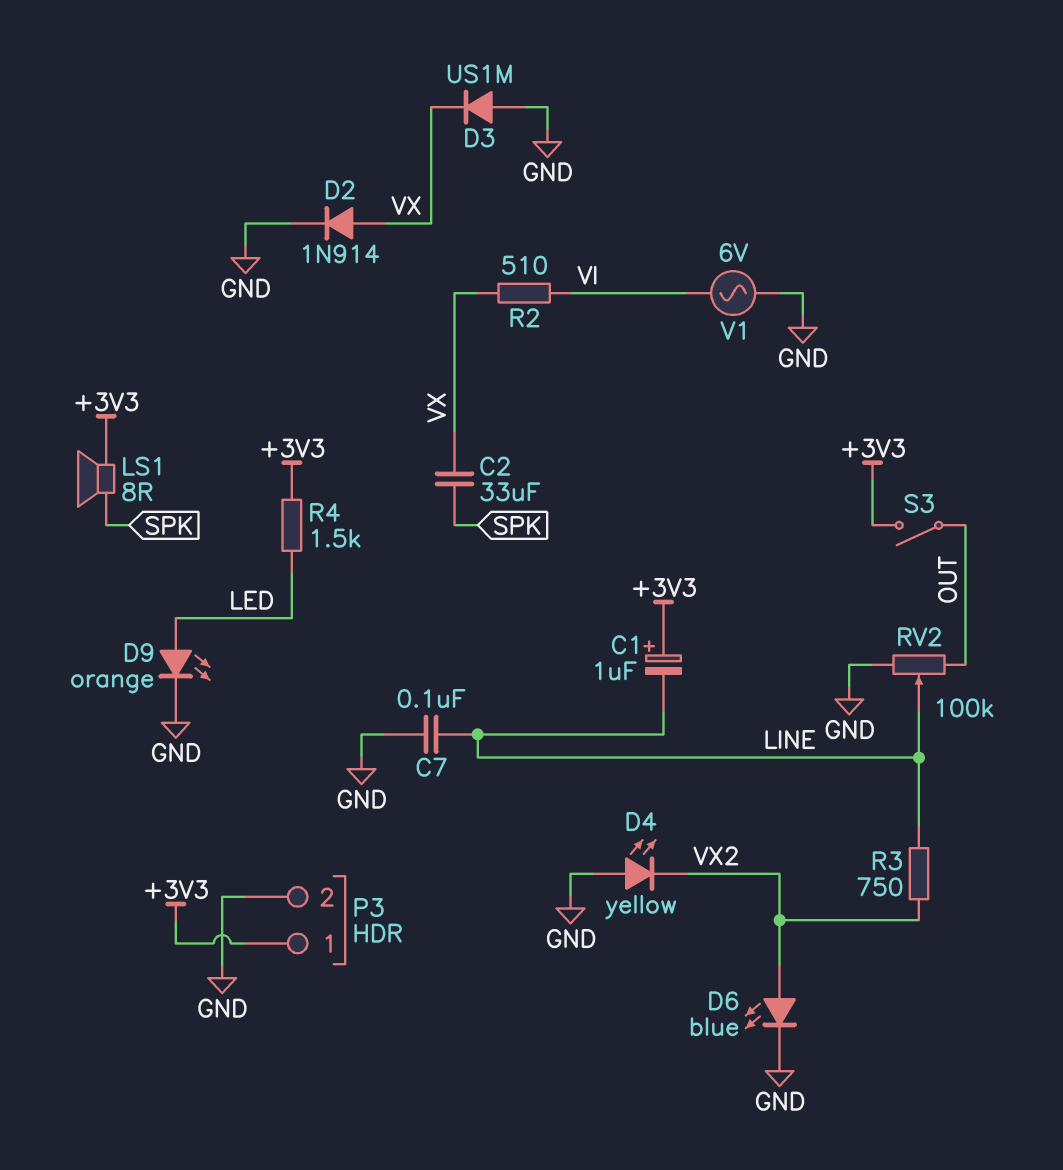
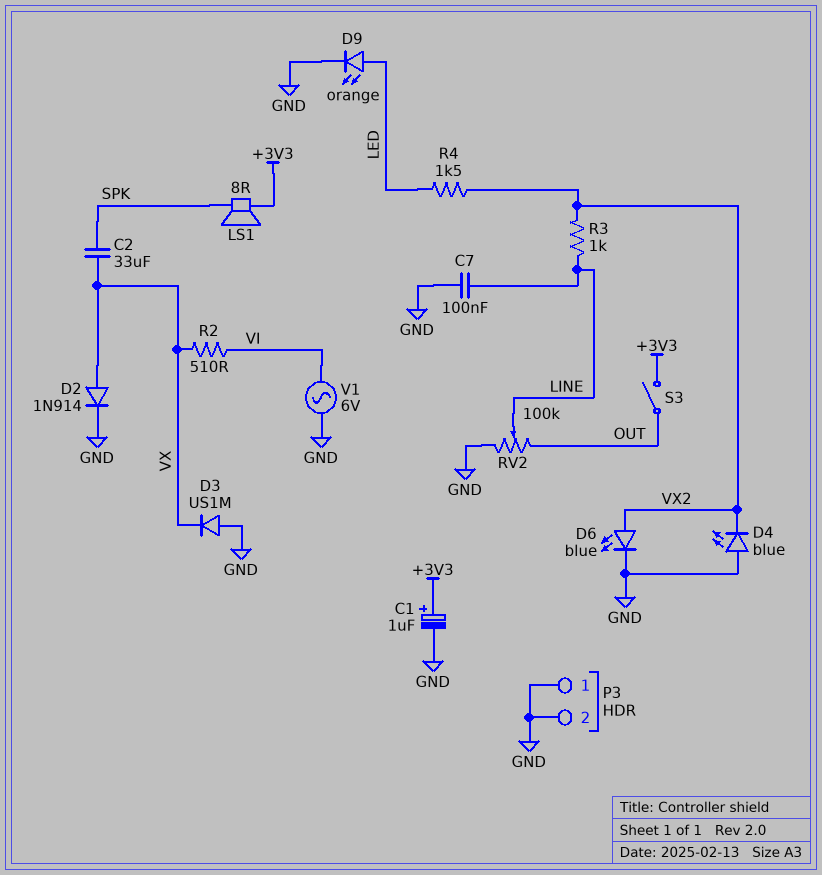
C1: 1uF (plus +3V3, minus LINE) -> 1uF (plus +3V3, minus GND)
D4: LED yellow (A GND, K VX2) -> LED blue (A GND, K VX2)
P3 pin 1: +3V3 -> GND
R3: 750 (LINE, VX2) -> 1k (LINE, VX2)
R4: 1.5k (+3V3, LED) -> 1.5k (LED, VX2)

